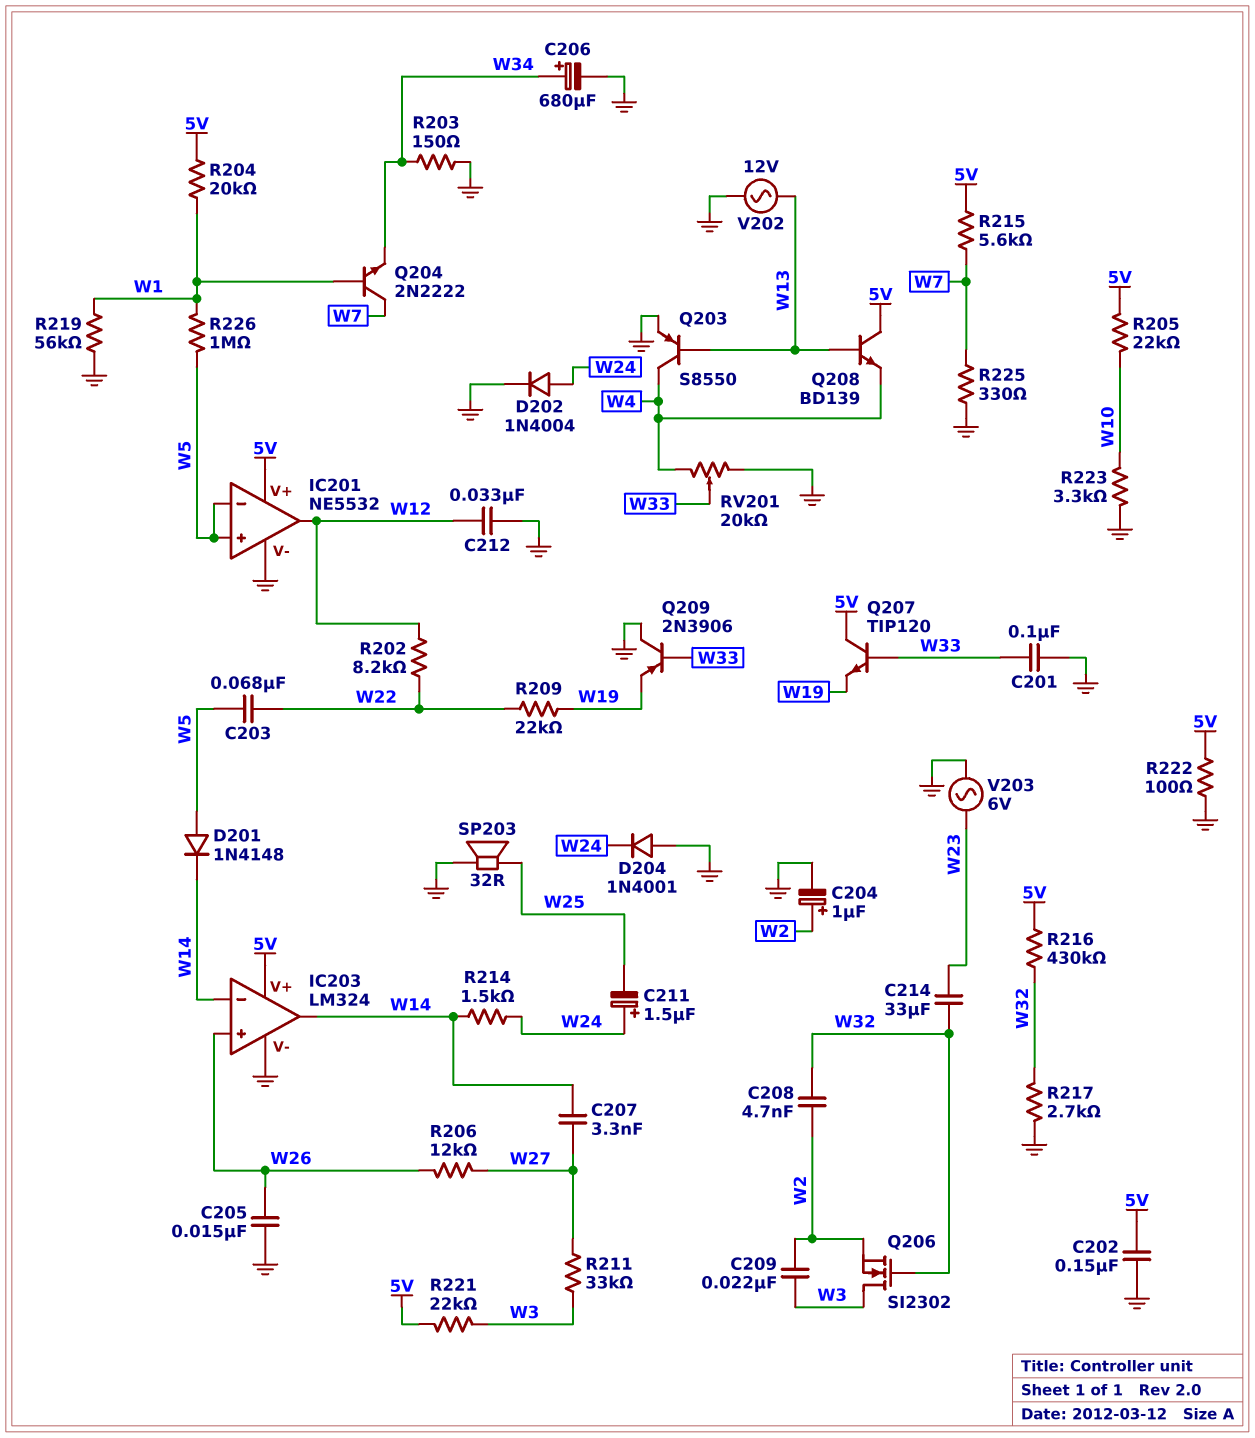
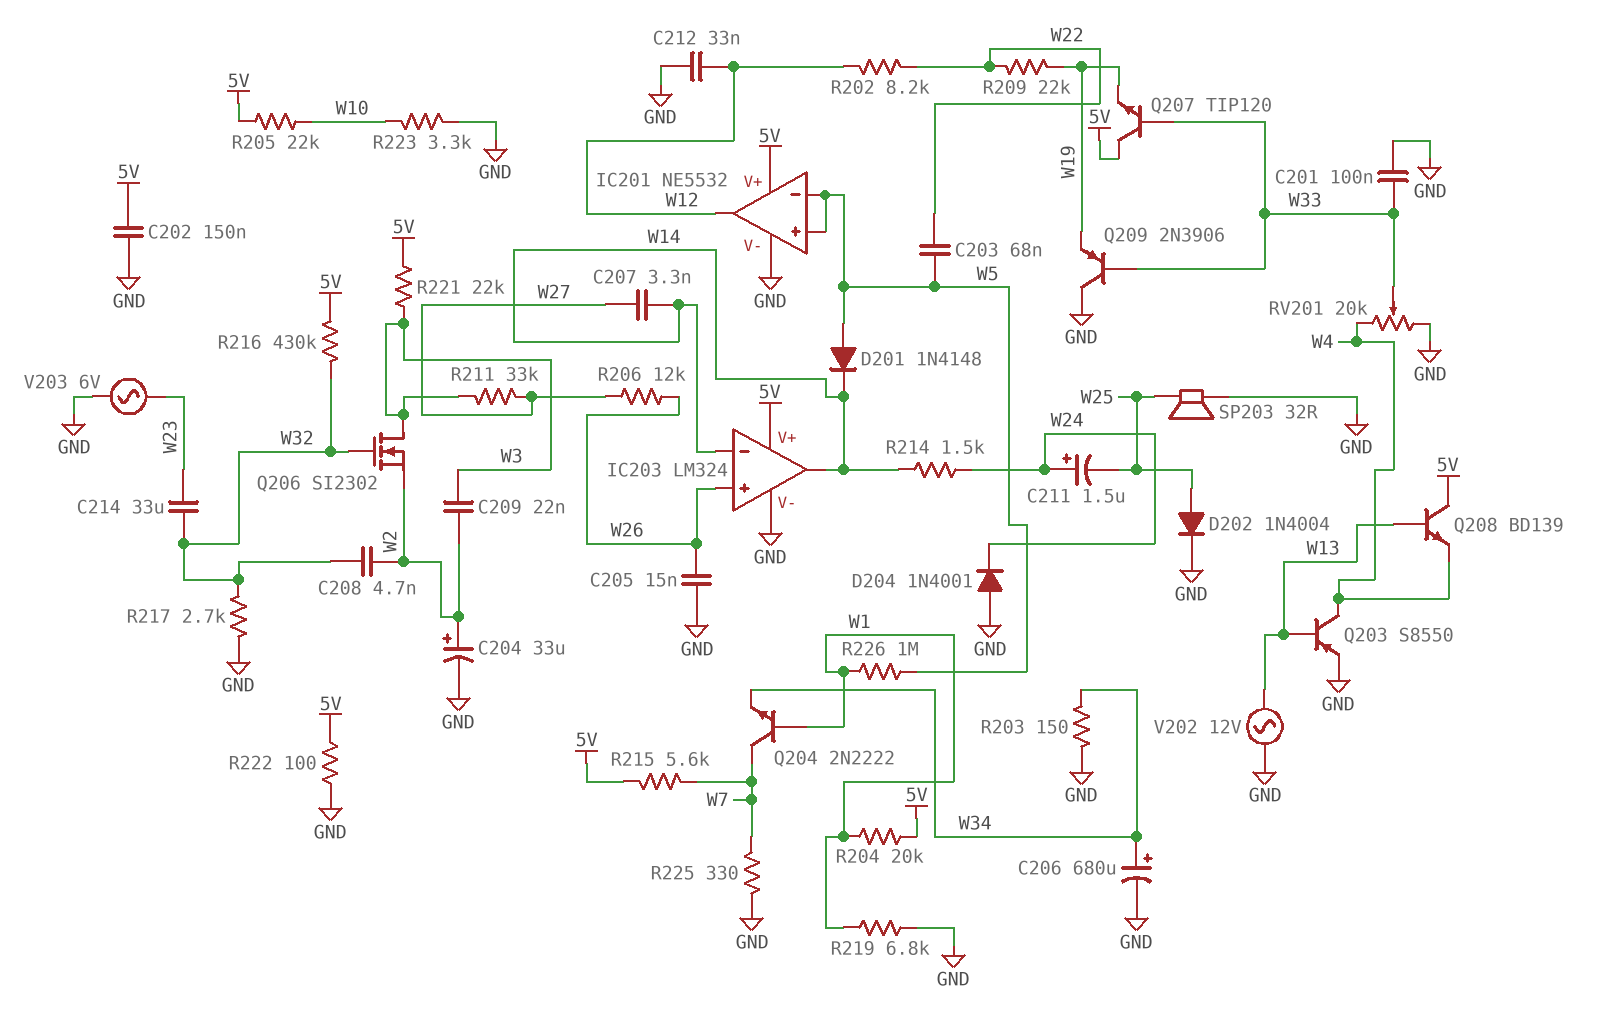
C204: 1uF (plus W2, minus GND) -> 33uF (plus W2, minus GND)
D202: diode 1N4004 (A W24, K GND) -> diode 1N4004 (A W25, K GND)
R219: 56k (GND, W1) -> 6.8k (GND, W1)

